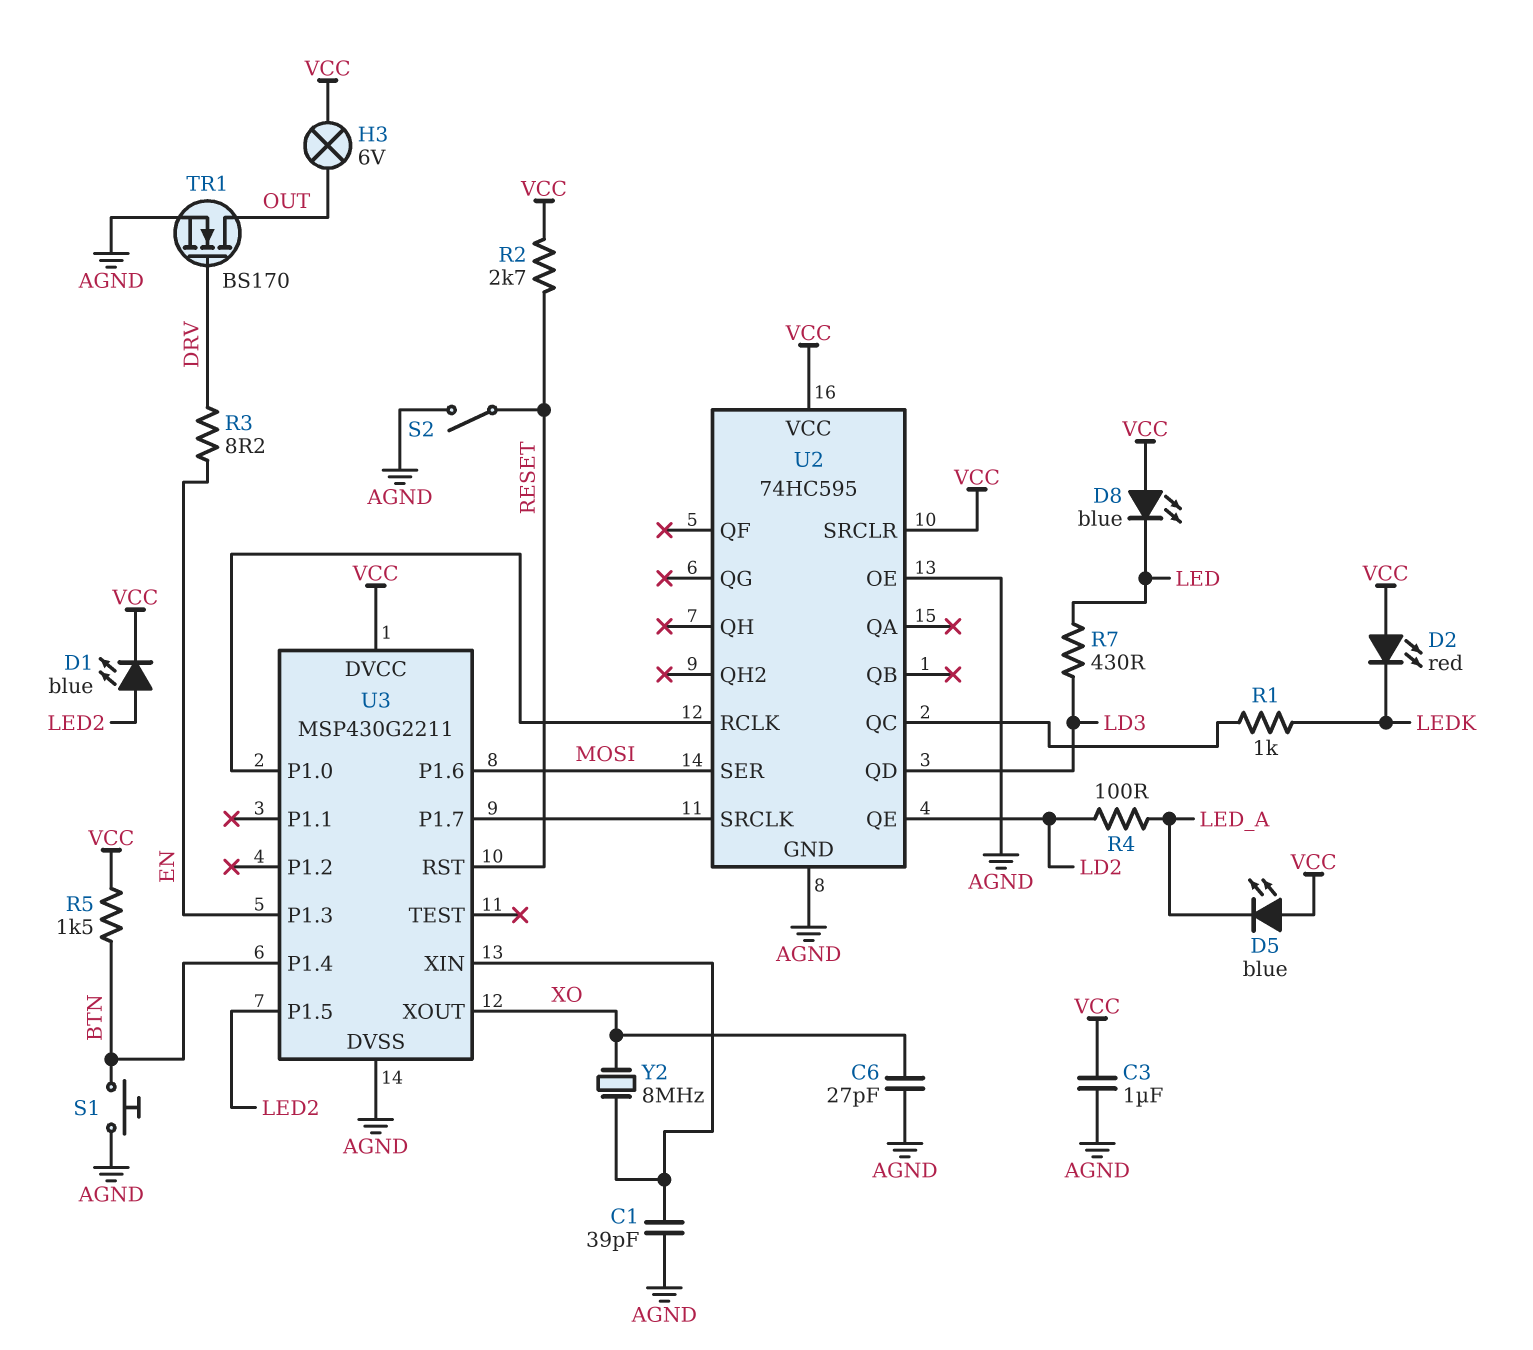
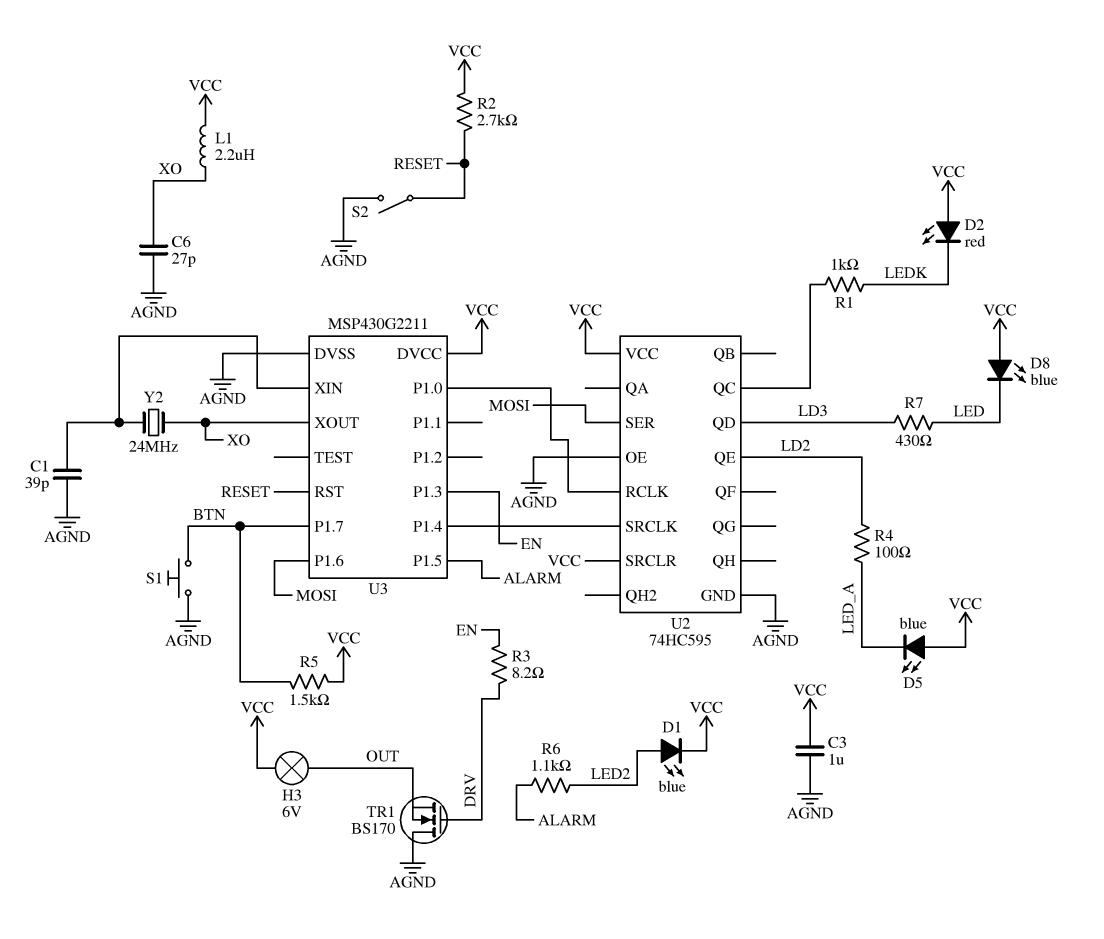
L1: none -> 2.2uH (VCC, XO)
R6: none -> 1.1k (ALARM, LED2)
TR1: NMOS BS170 (G DRV, D OUT, S AGND) -> NMOS BS170 (G DRV, D AGND, S OUT)
U3 pin P1.4: BTN -> U2/SRCLK
U3 pin P1.5: LED2 -> ALARM
U3 pin P1.7: U2/SRCLK -> BTN
Y2: 8MHz (U3/XIN, XO) -> 24MHz (U3/XIN, XO)

